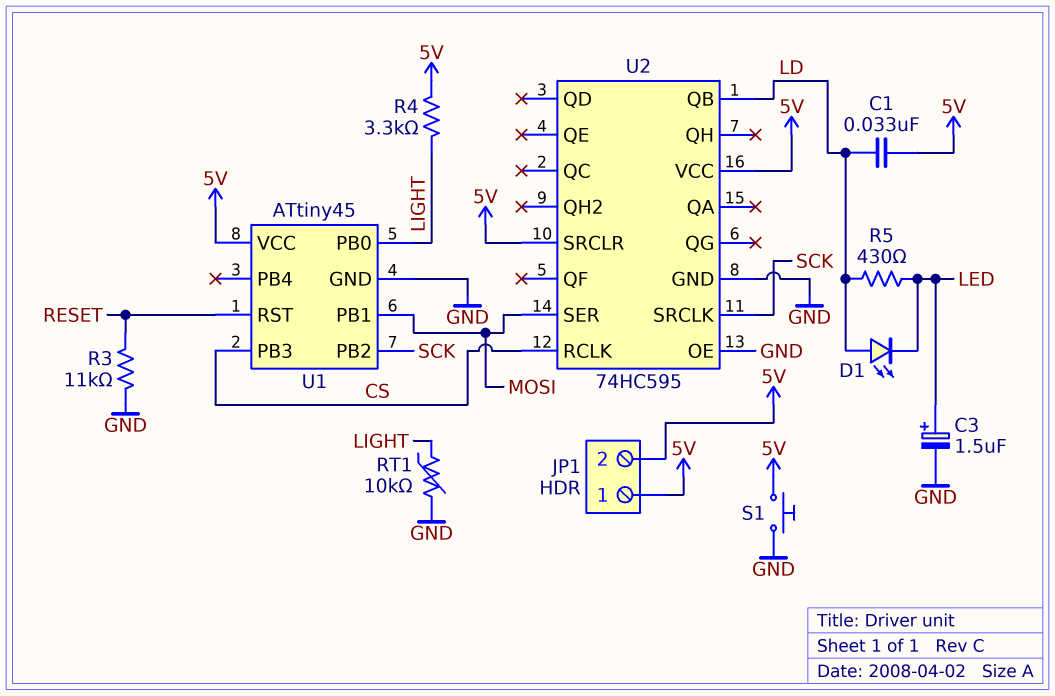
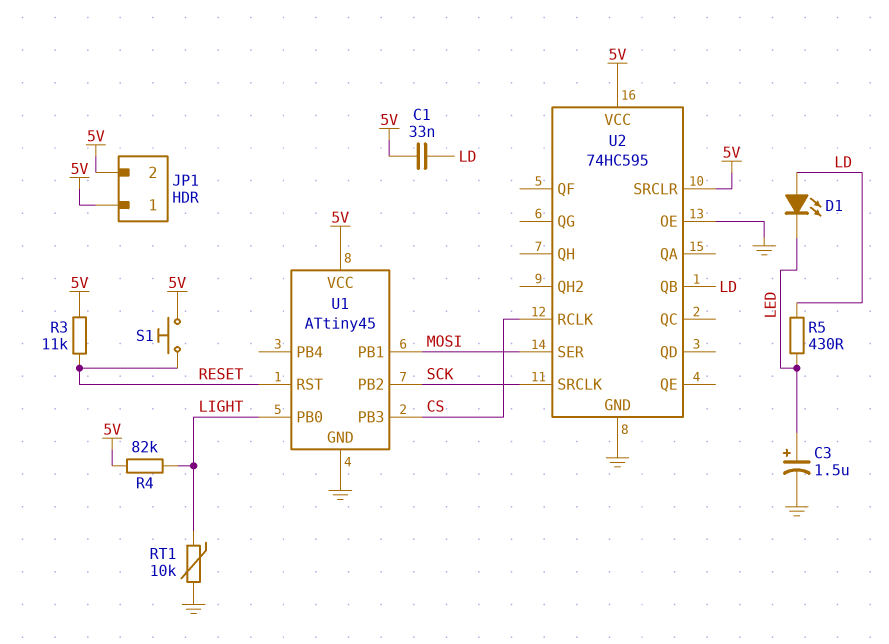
R3: 11k (GND, RESET) -> 11k (5V, RESET)
R4: 3.3k (5V, LIGHT) -> 82k (5V, LIGHT)
S1: button (5V, GND) -> button (5V, RESET)

